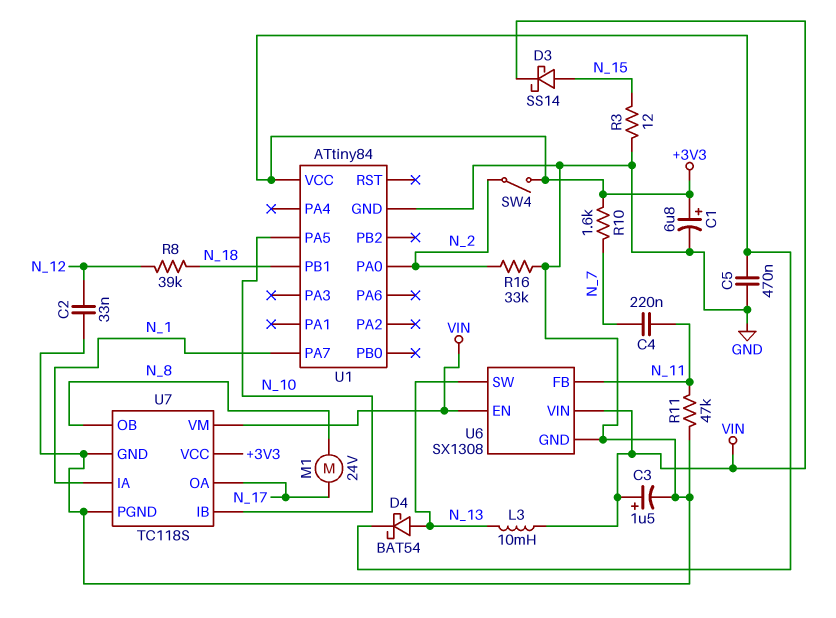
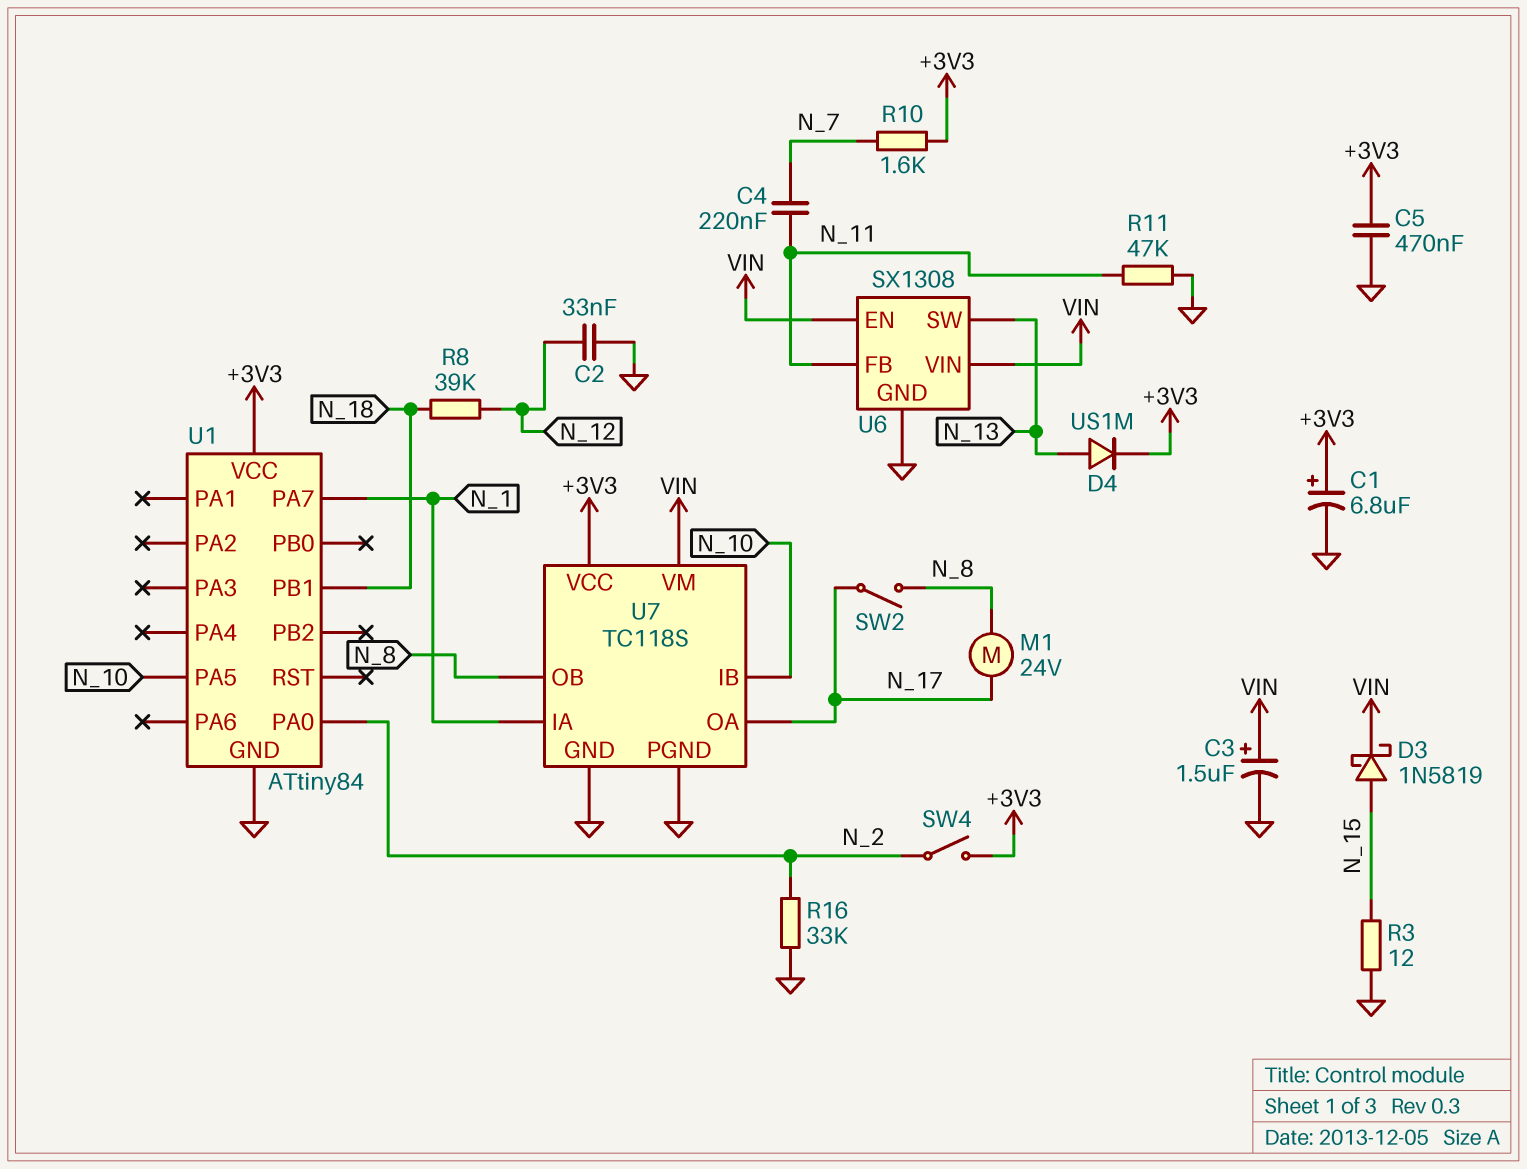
D3: schottky SS14 (A N_15, K VIN) -> schottky 1N5819 (A N_15, K VIN)
D4: schottky BAT54 (A N_13, K +3V3) -> diode US1M (A N_13, K +3V3)
L3: 10mH (N_13, VIN) -> none
SW2: none -> switch (N_8, N_17)

